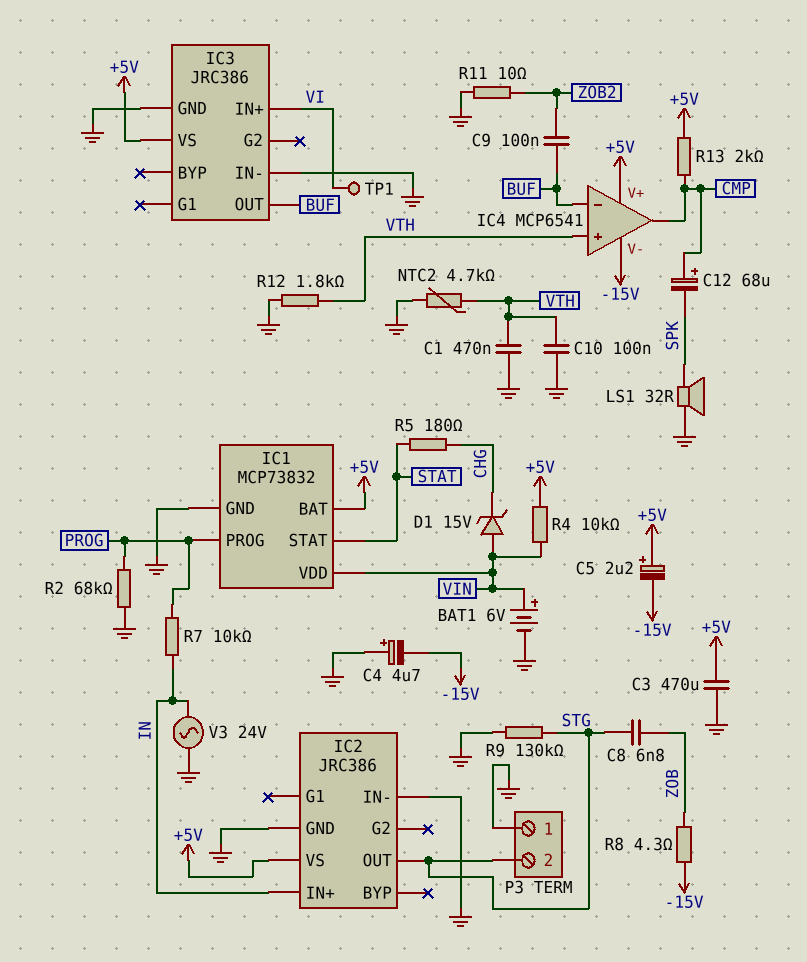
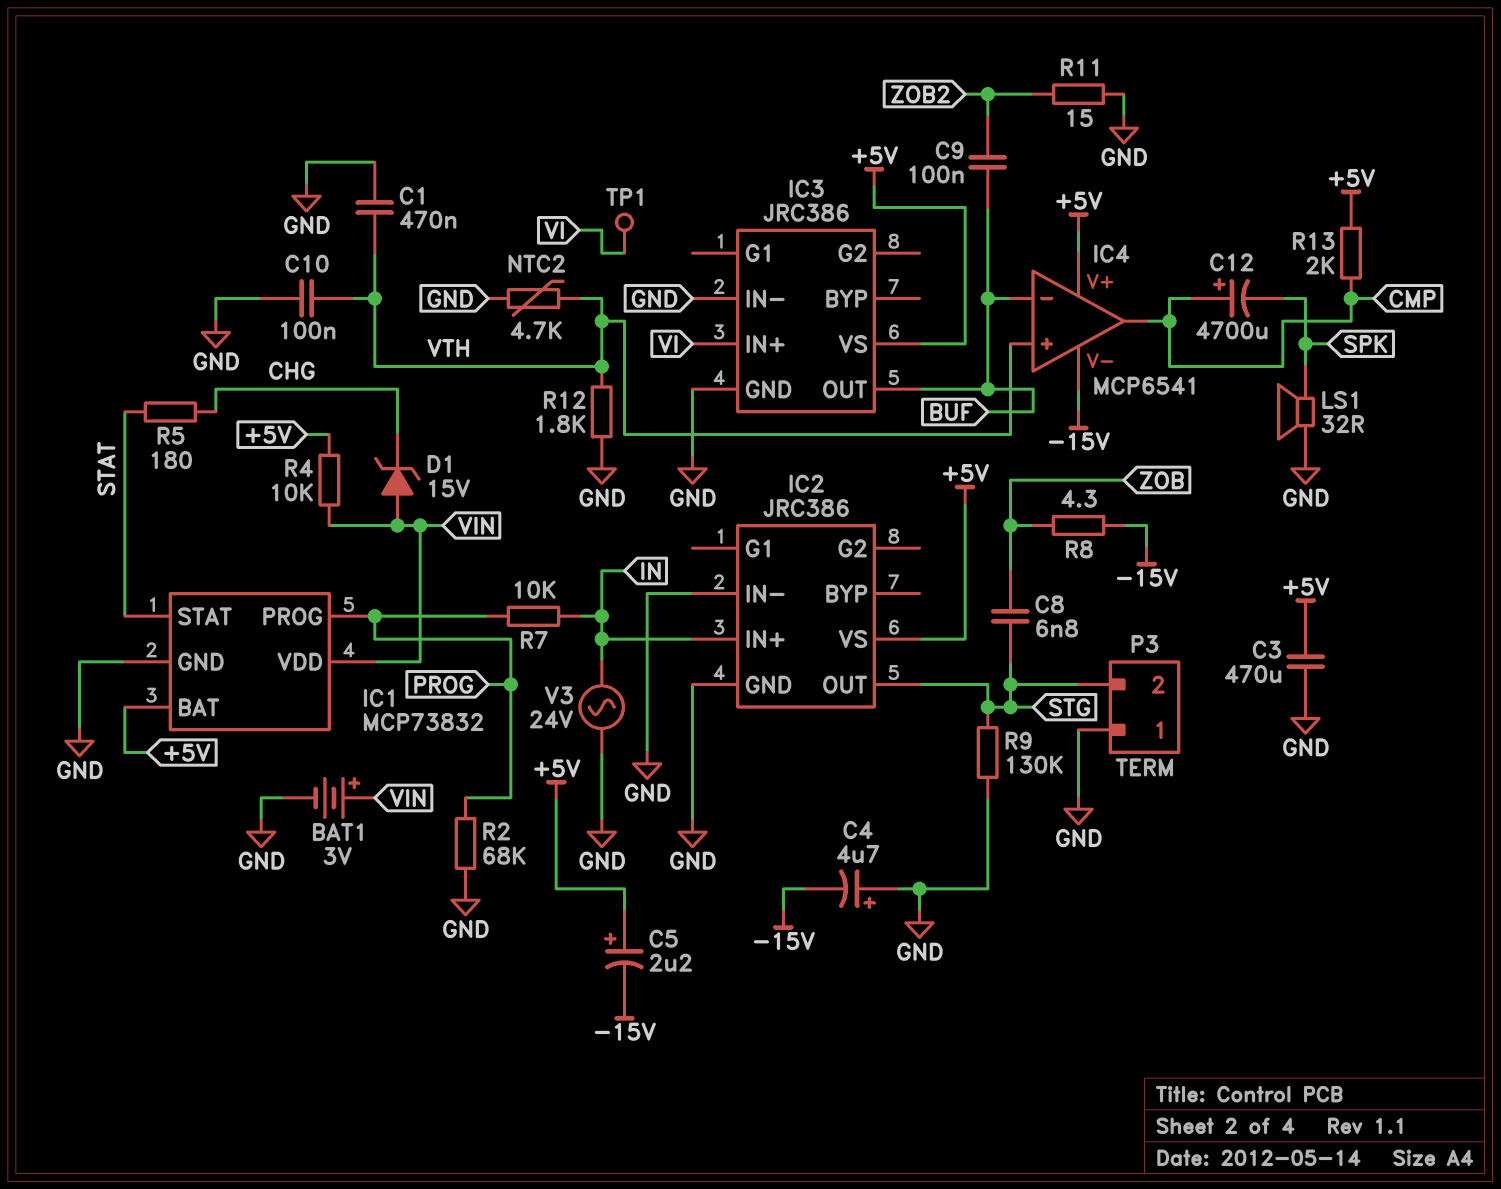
BAT1: 6V (plus VIN, minus GND) -> 3V (plus VIN, minus GND)
C12: 68uF (plus CMP, minus SPK) -> 4700uF (plus CMP, minus SPK)
R11: 10 (GND, ZOB2) -> 15 (GND, ZOB2)

